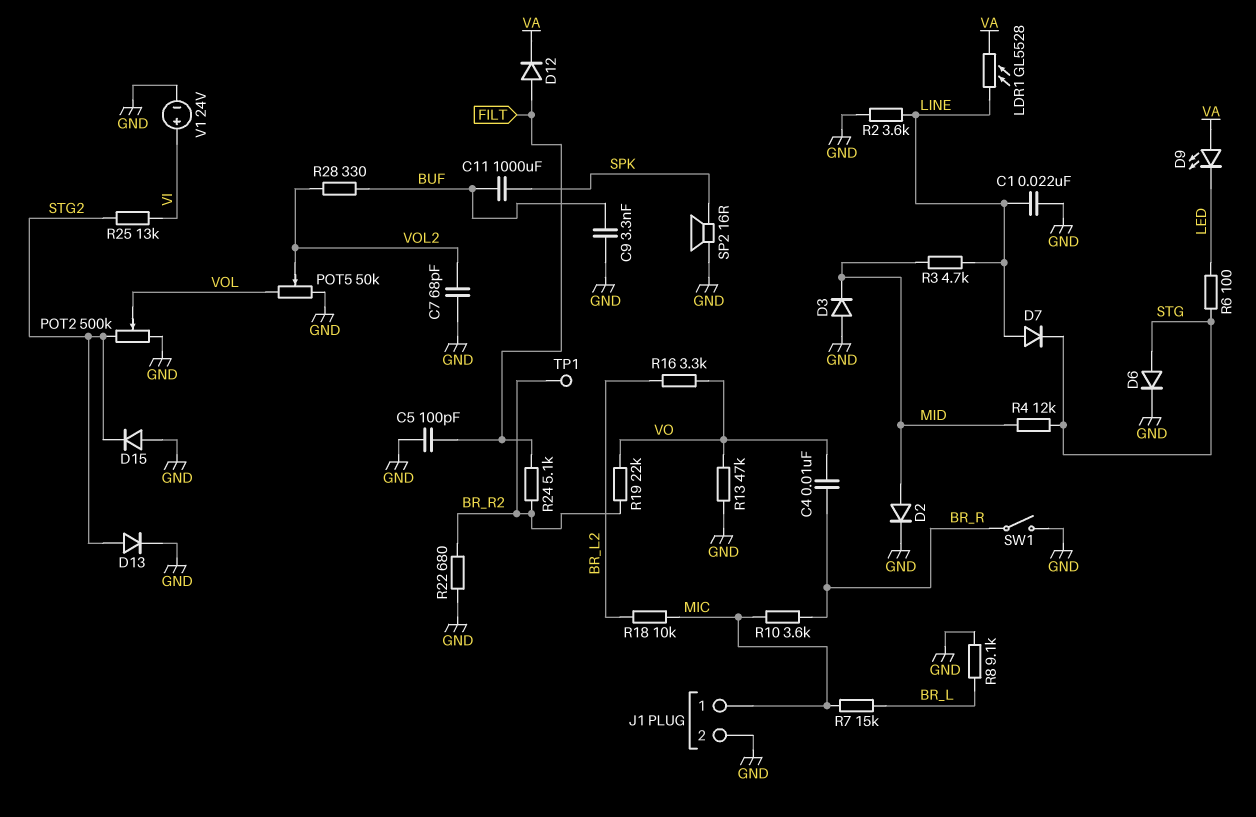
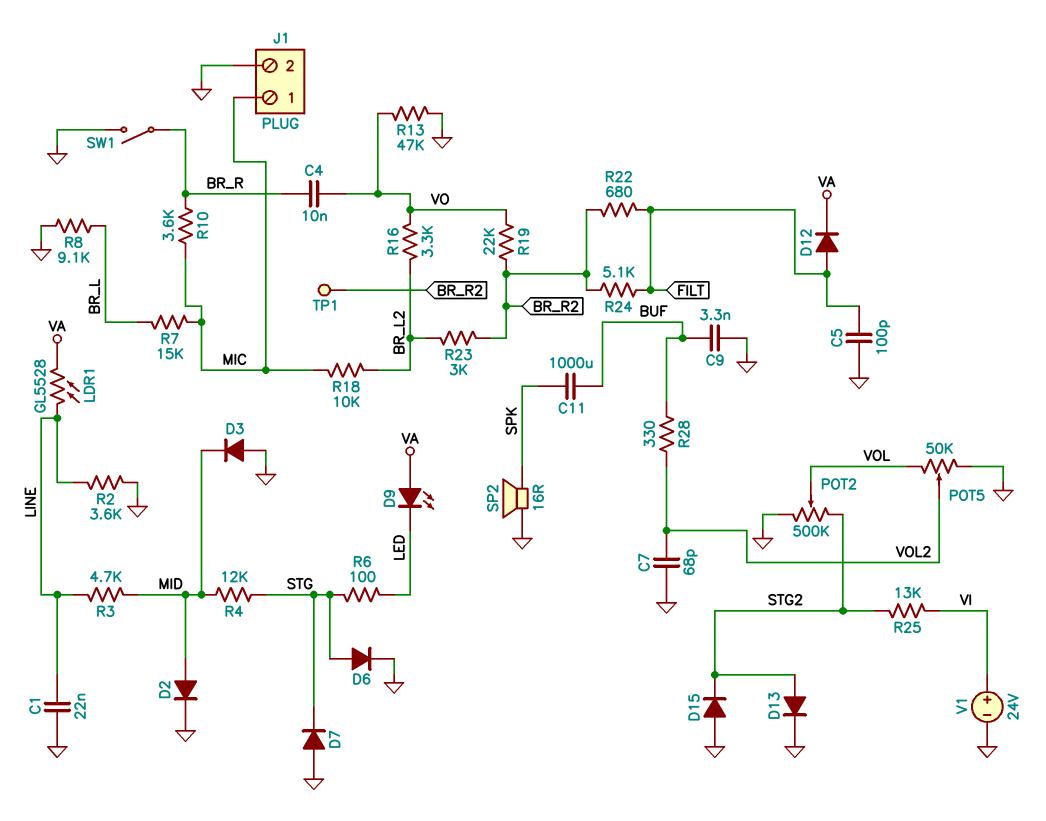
D7: diode (A LINE, K STG) -> diode (A GND, K STG)
R22: 680 (BR_R2, GND) -> 680 (BR_R2, FILT)
R23: none -> 3k (BR_L2, BR_R2)

